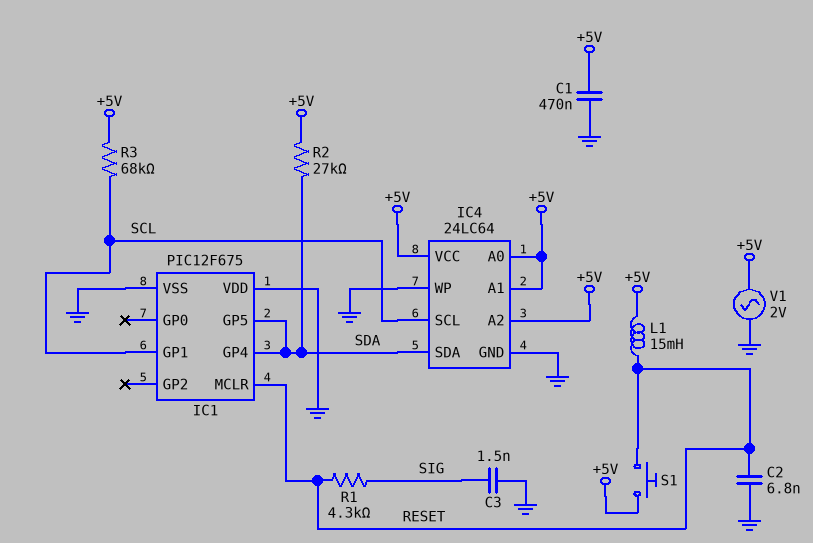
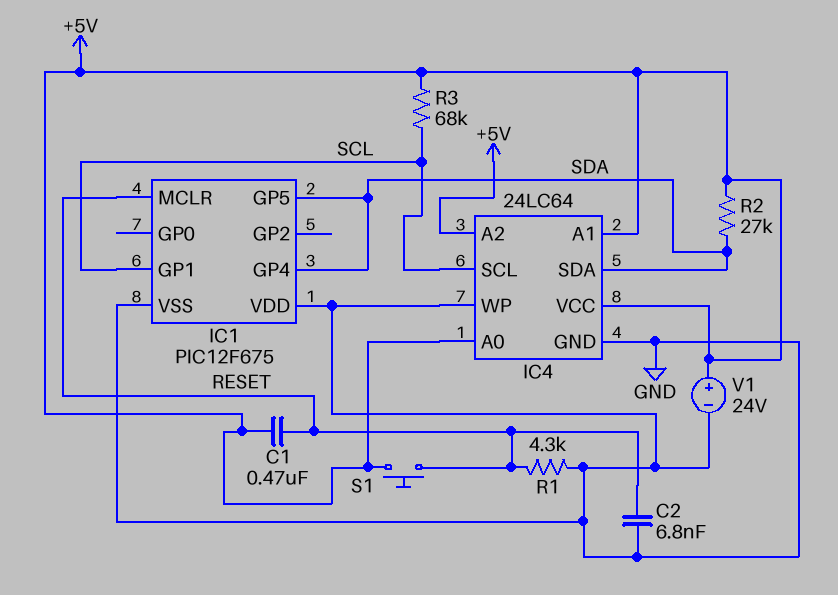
C1: 470nF (+5V, GND) -> 470nF (+5V, RESET)
C3: 1.5nF (GND, SIG) -> none
L1: 15mH (+5V, RESET) -> none
R1: 4.3k (RESET, SIG) -> 4.3k (GND, RESET)
V1: AC 2V (+5V, GND) -> 24V (plus +5V, minus GND)

